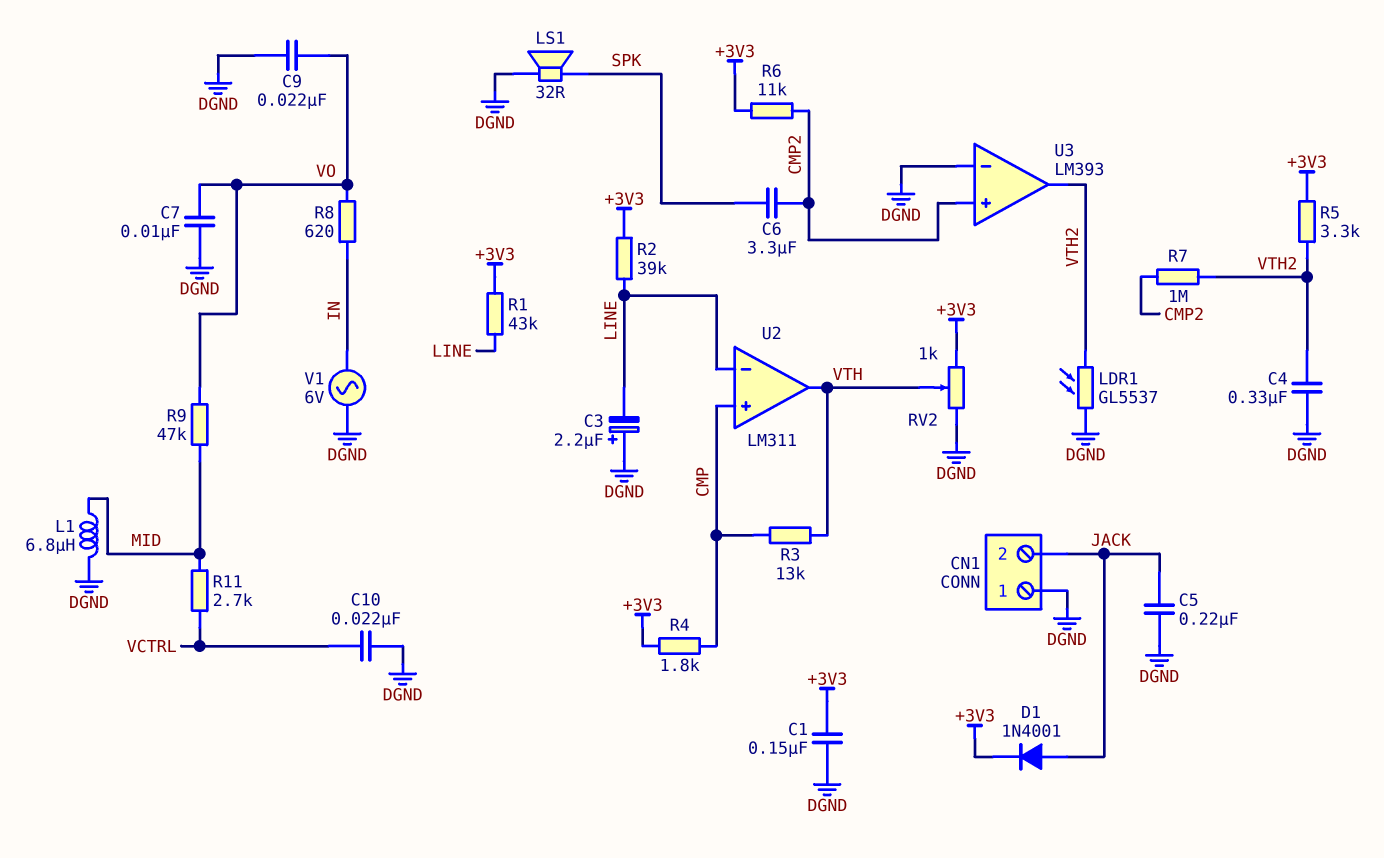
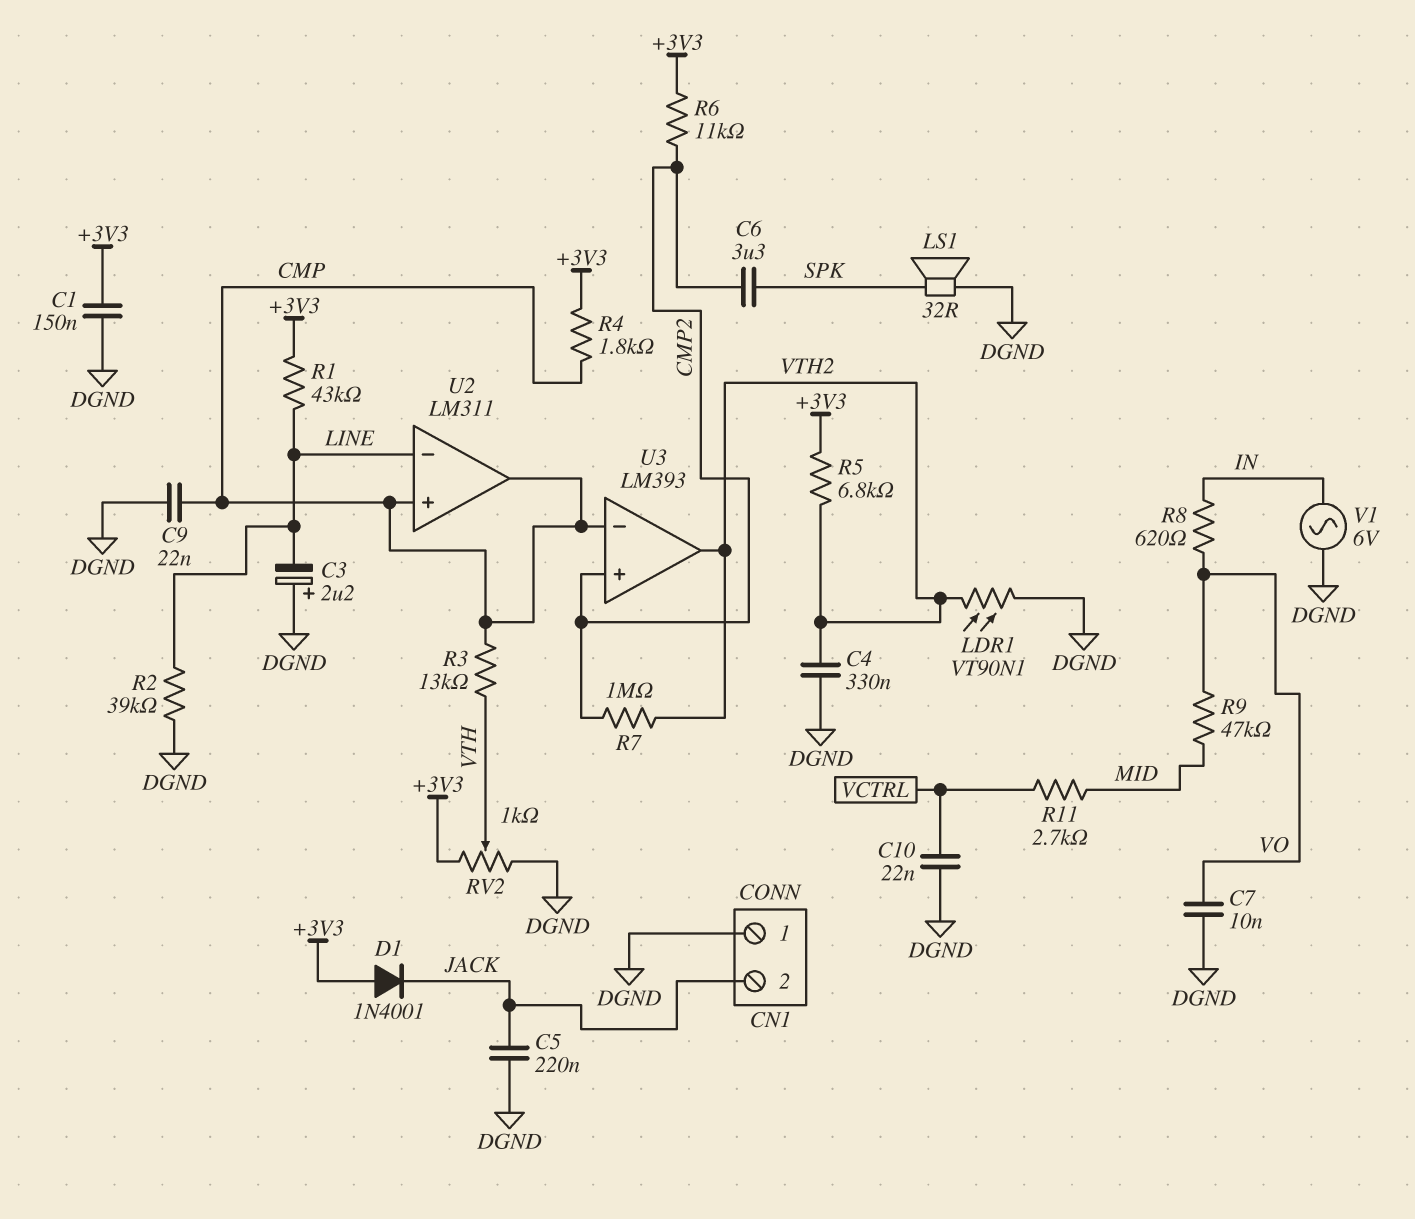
C9: 22nF (DGND, VO) -> 22nF (CMP, DGND)
D1: diode 1N4001 (A JACK, K +3V3) -> diode 1N4001 (A +3V3, K JACK)
L1: 6.8uH (DGND, MID) -> none
LDR1: GL5537 (DGND, VTH2) -> VT90N1 (DGND, VTH2)
R2: 39k (+3V3, LINE) -> 39k (DGND, LINE)
R5: 3.3k (+3V3, VTH2) -> 6.8k (+3V3, VTH2)
U2 pin out: VTH -> CMP
U3 pin in-: DGND -> CMP

